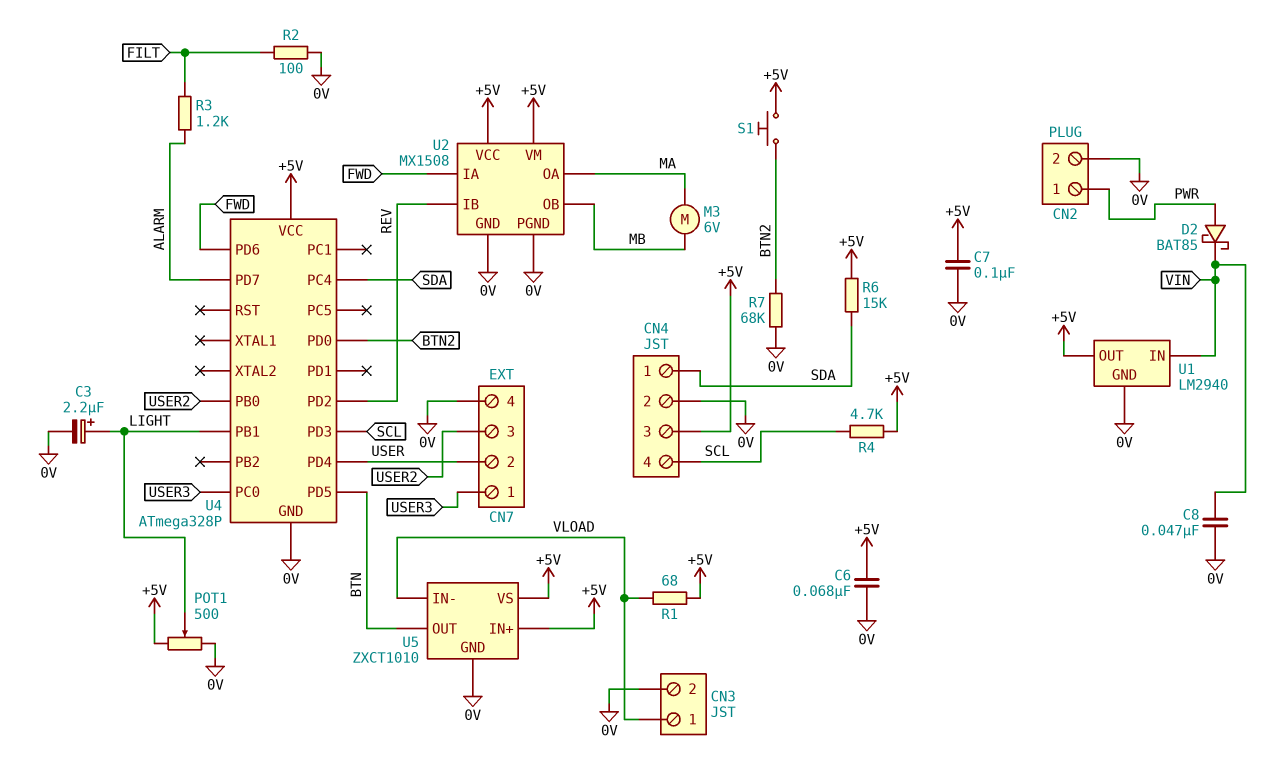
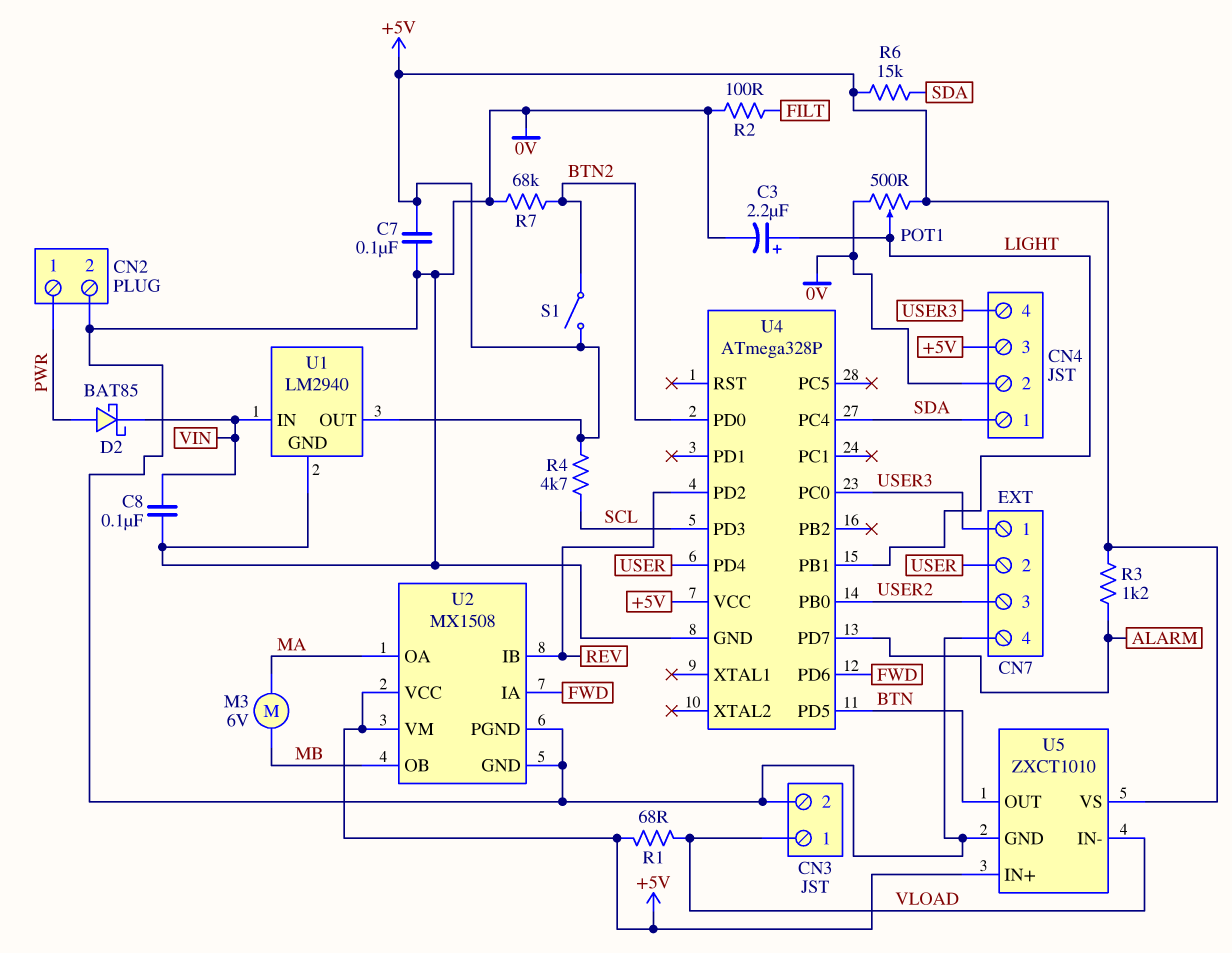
C6: 68nF (+5V, 0V) -> none
C8: 47nF (0V, VIN) -> 100nF (0V, VIN)
CN4 pin 4: SCL -> USER3
R3: 1.2k (ALARM, FILT) -> 1.2k (+5V, ALARM)
S1: button (+5V, BTN2) -> switch (+5V, BTN2)

